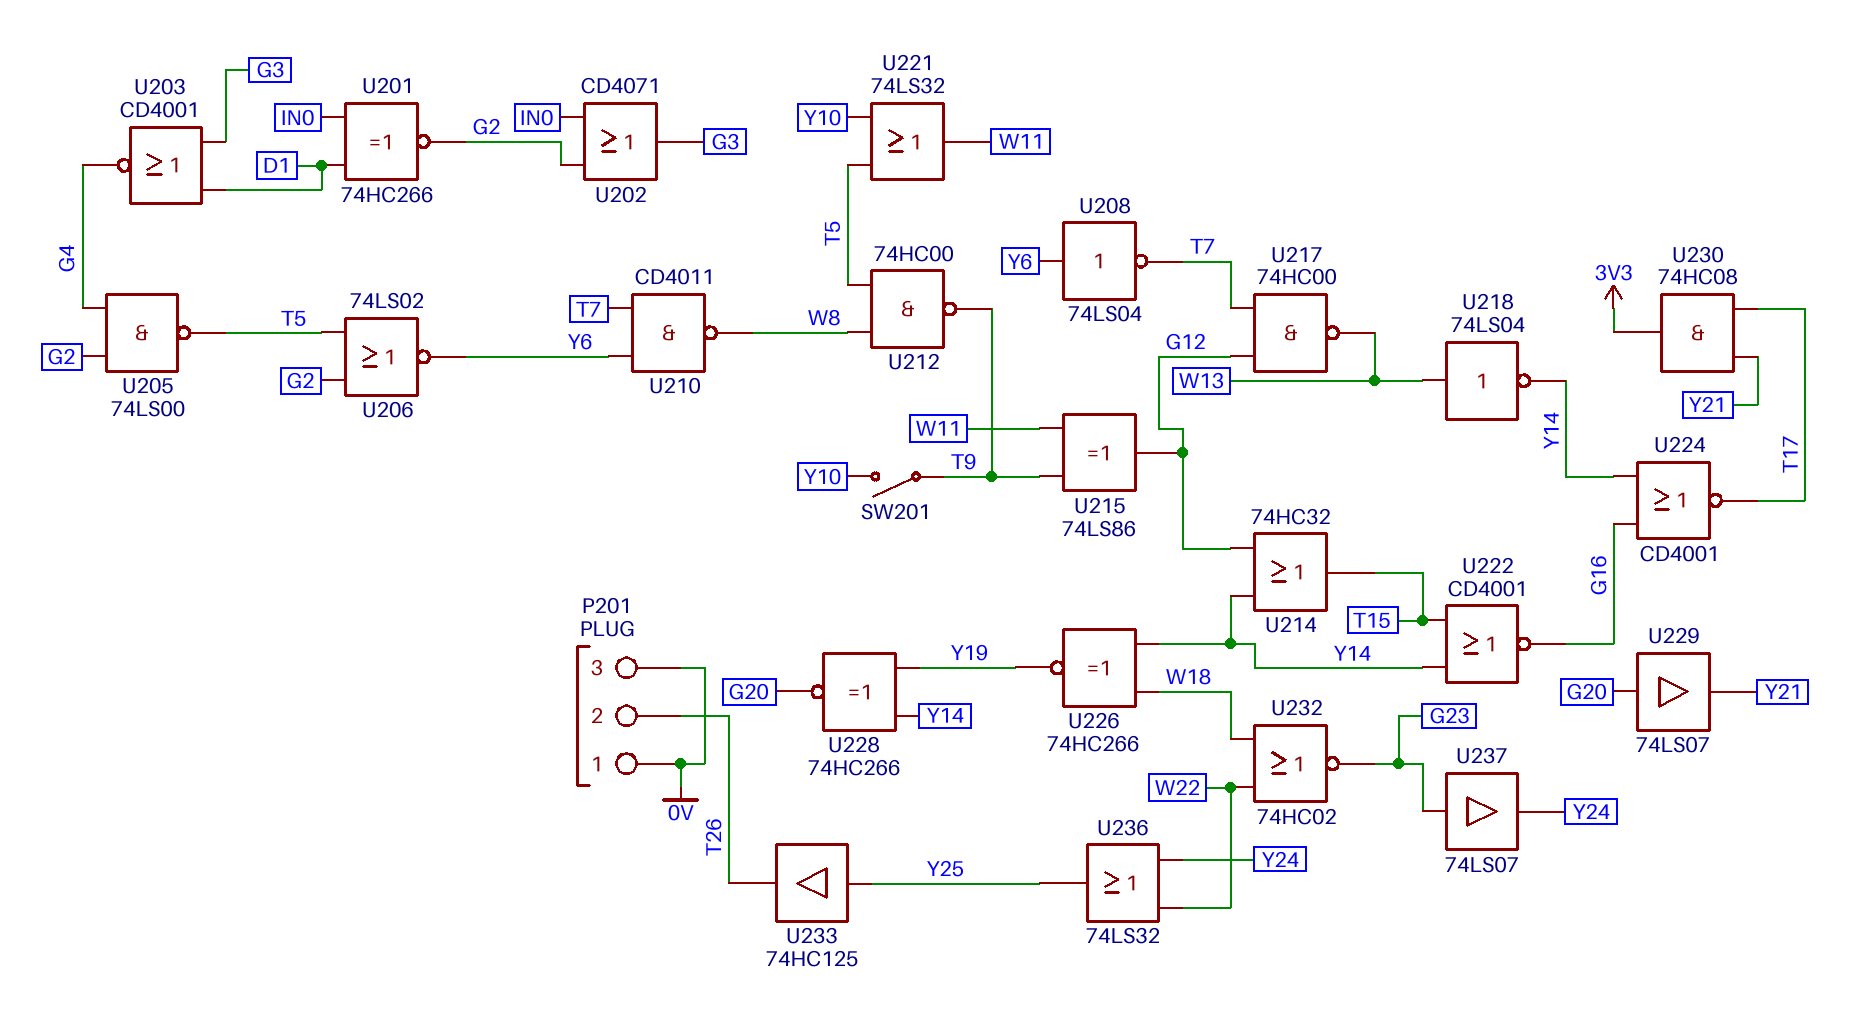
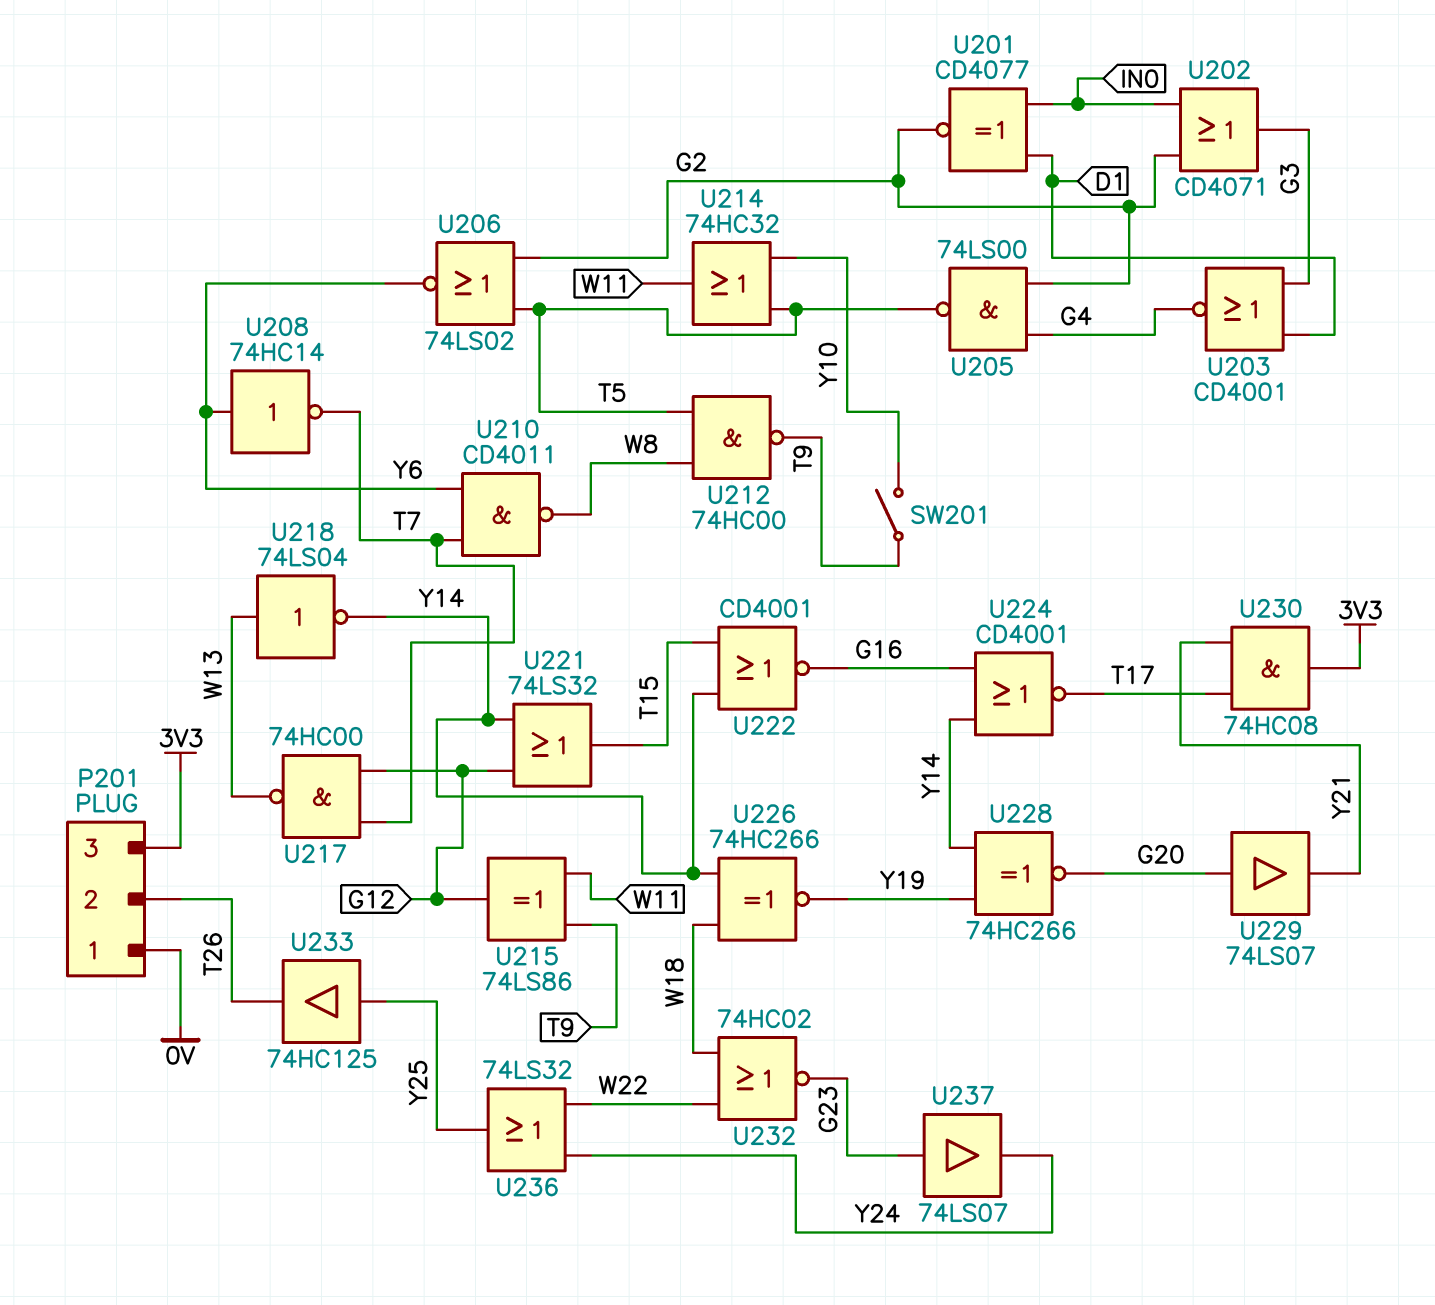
P201 pin 3: 0V -> 3V3
U201: XNOR 74HC266 (in D1, in IN0, out G2) -> XNOR CD4077 (in D1, in IN0, out G2)
U208: NOT 74LS04 (in Y6, out T7) -> NOT 74HC14 (in Y6, out T7)
U214: OR 74HC32 (in G12, in Y14, out T15) -> OR 74HC32 (in T5, in Y10, out W11)
U221: OR 74LS32 (in T5, in Y10, out W11) -> OR 74LS32 (in G12, in Y14, out T15)

